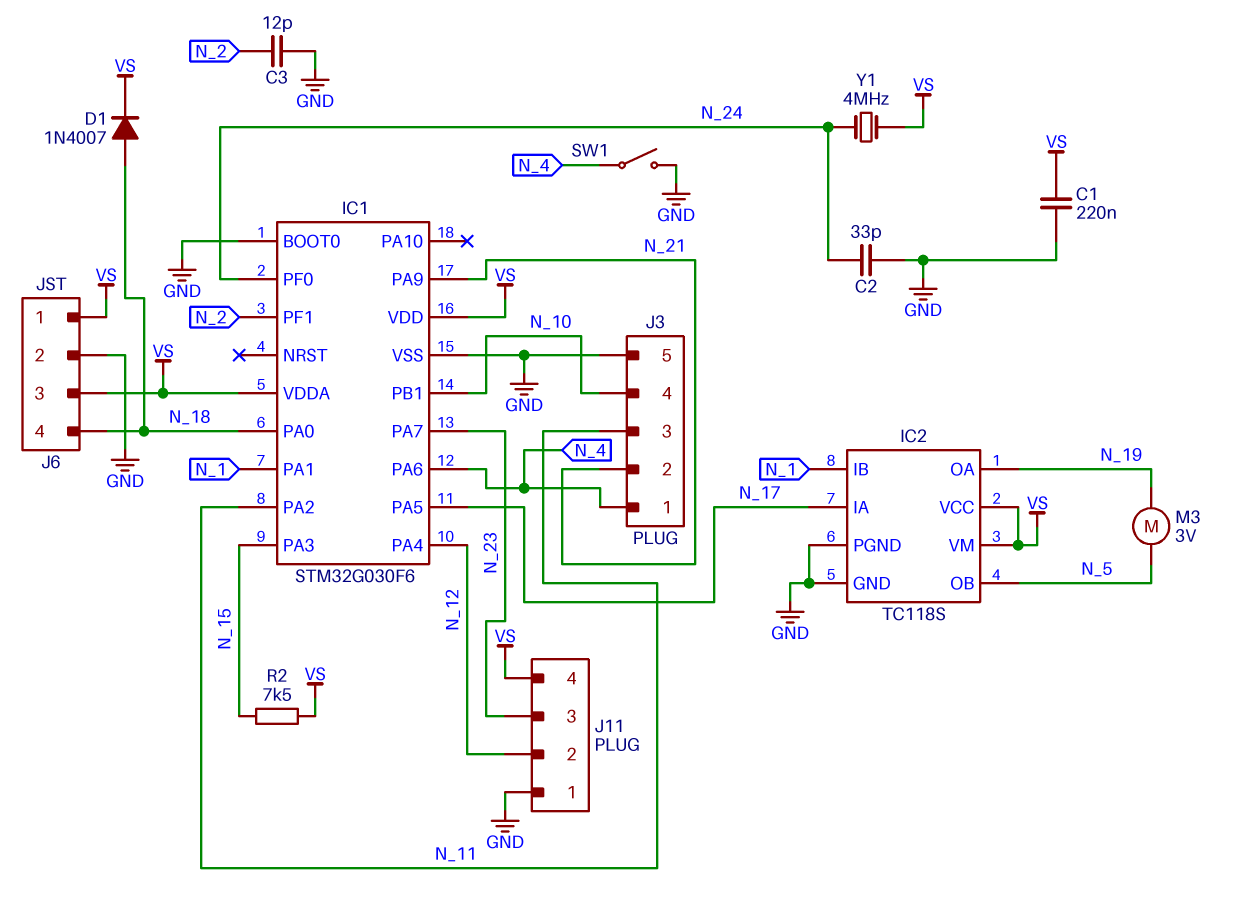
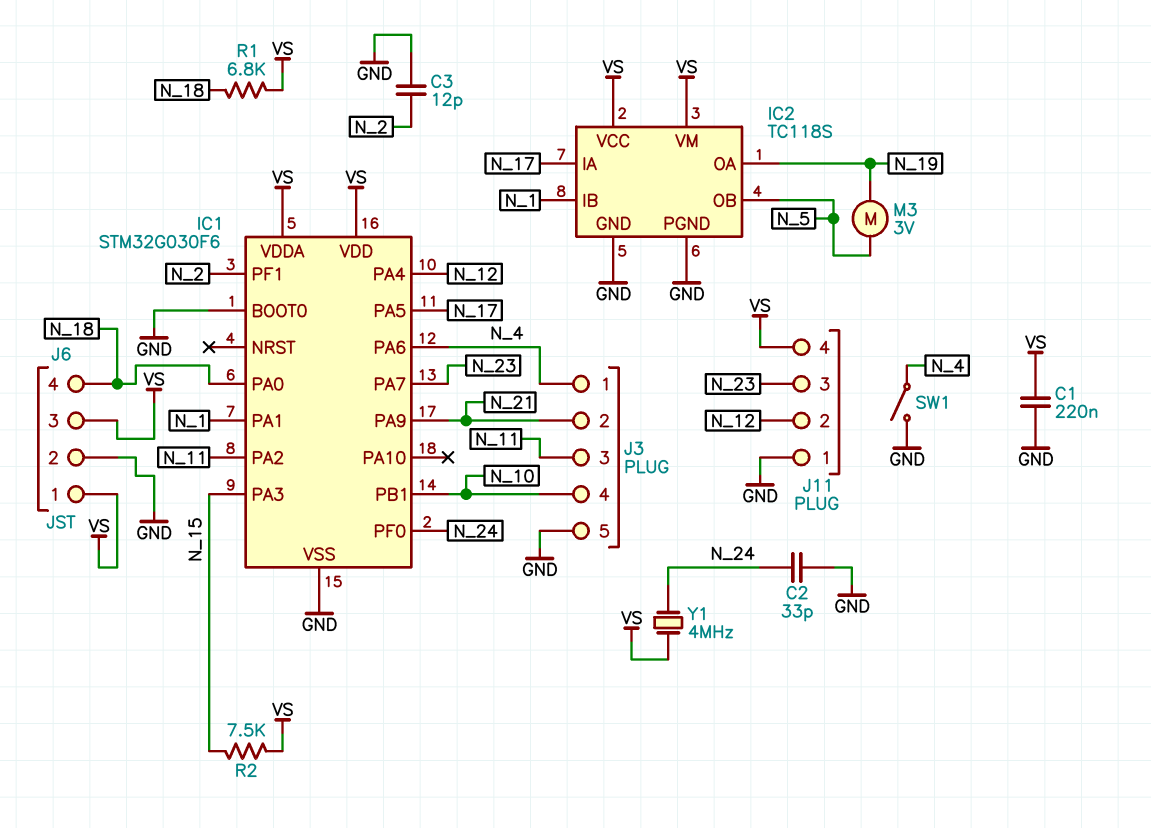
D1: diode 1N4007 (A N_18, K VS) -> none
R1: none -> 6.8k (N_18, VS)

